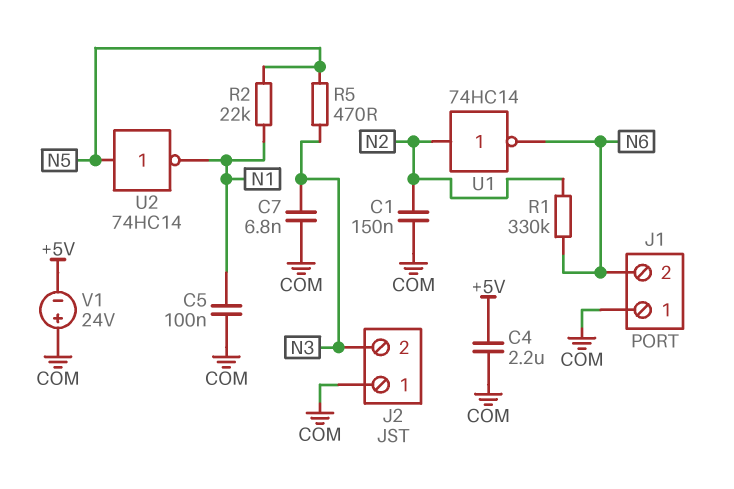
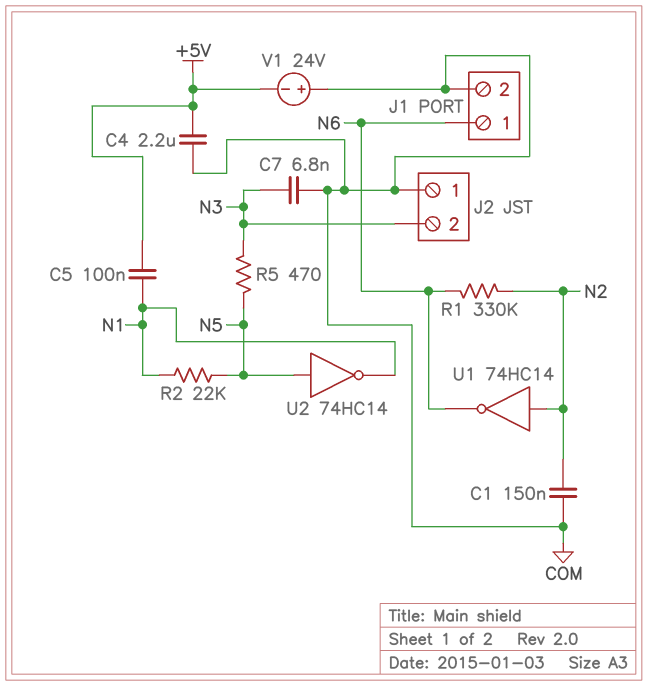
C5: 100nF (COM, N1) -> 100nF (+5V, N1)
J1 pin 1: COM -> N6
J1 pin 2: N6 -> COM

